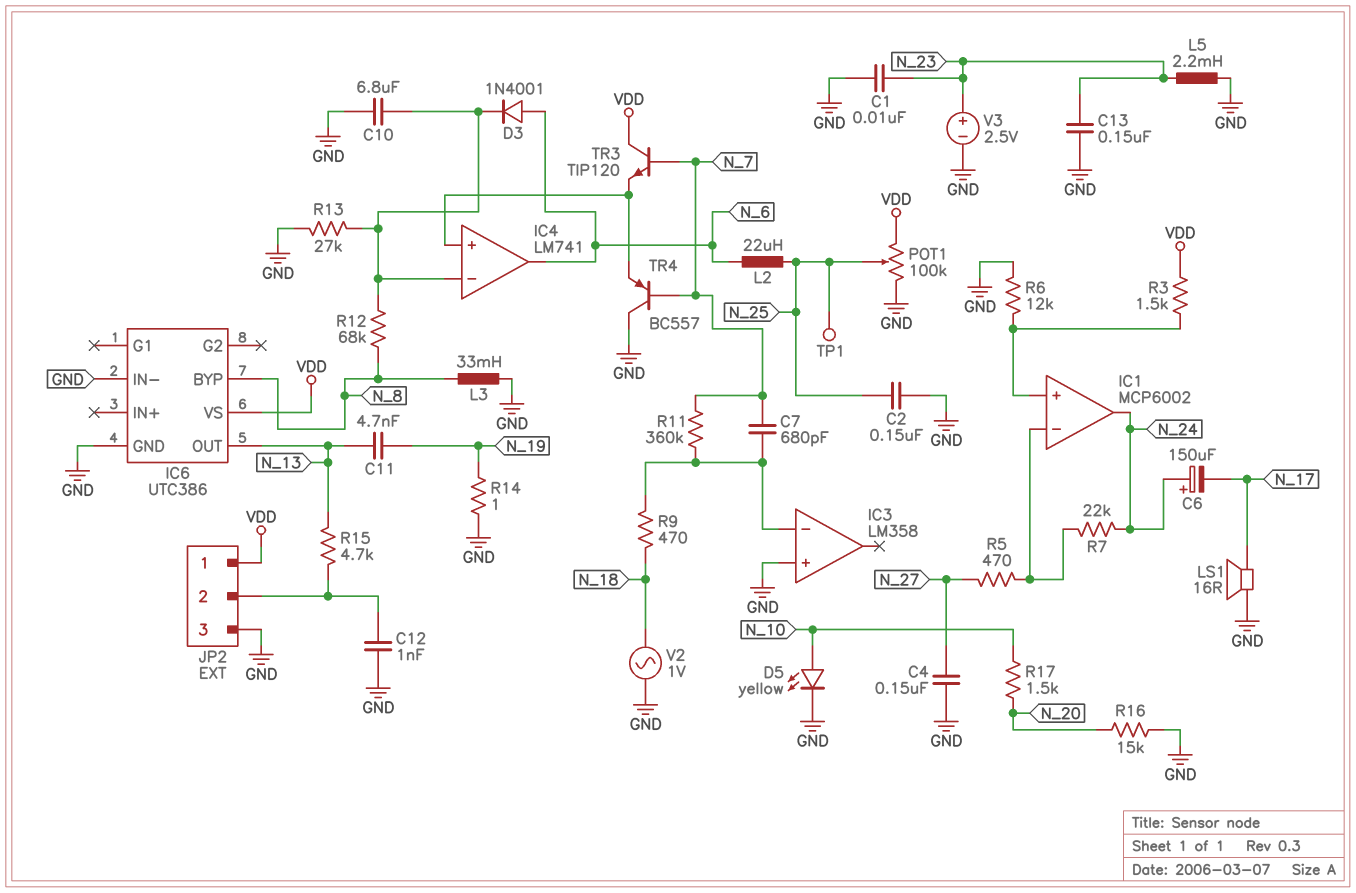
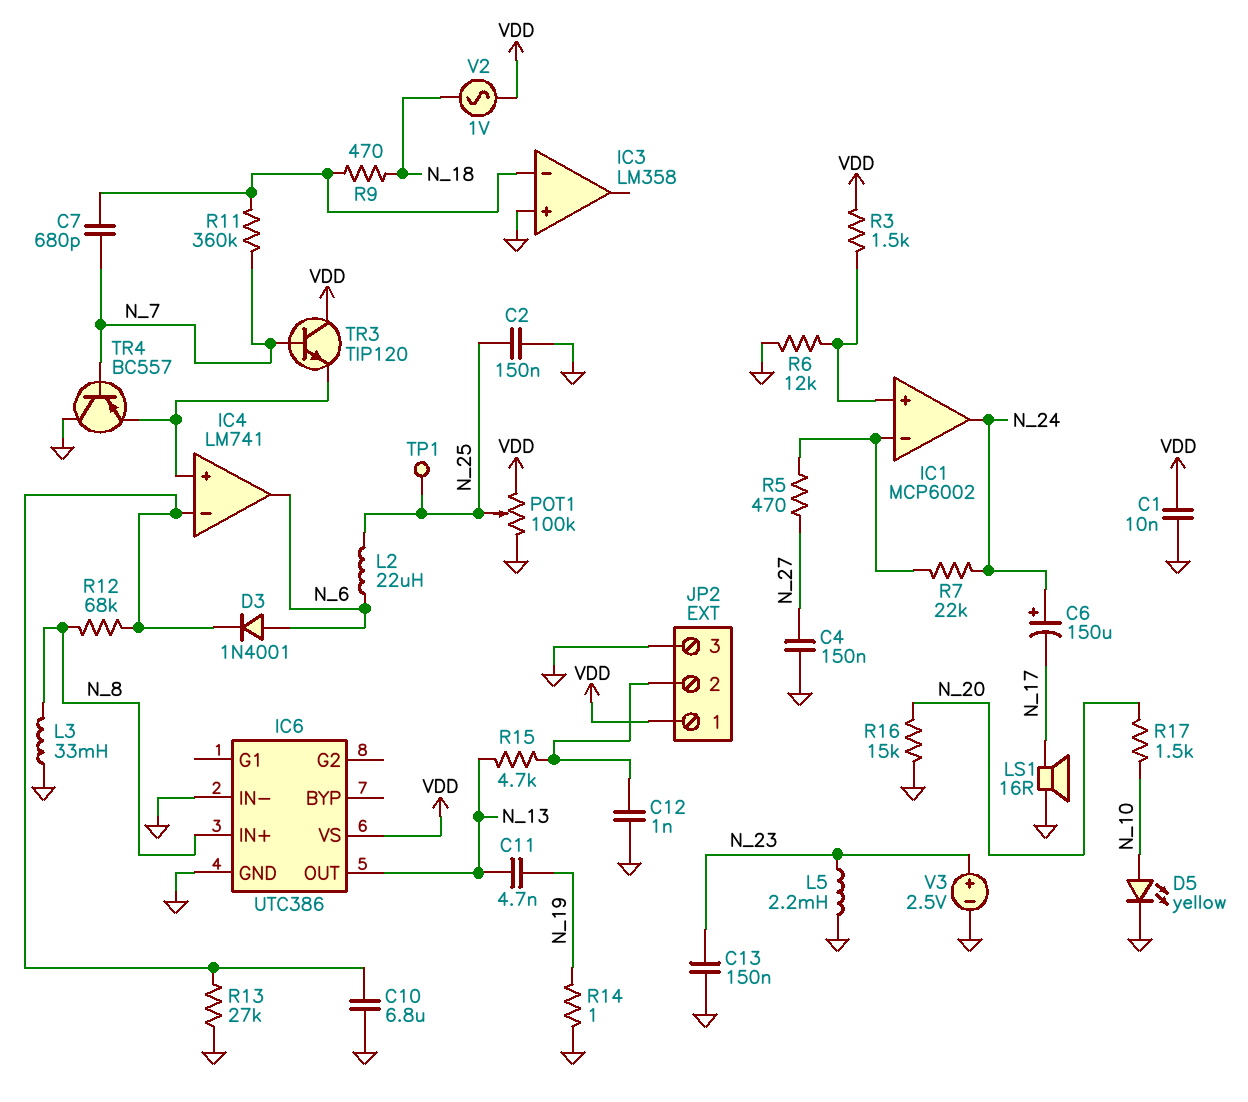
C1: 10nF (GND, N_23) -> 10nF (GND, VDD)
IC6 pin BYP: N_8 -> none
IC6 pin IN+: none -> N_8
V2: AC 1V (GND, N_18) -> AC 1V (N_18, VDD)

